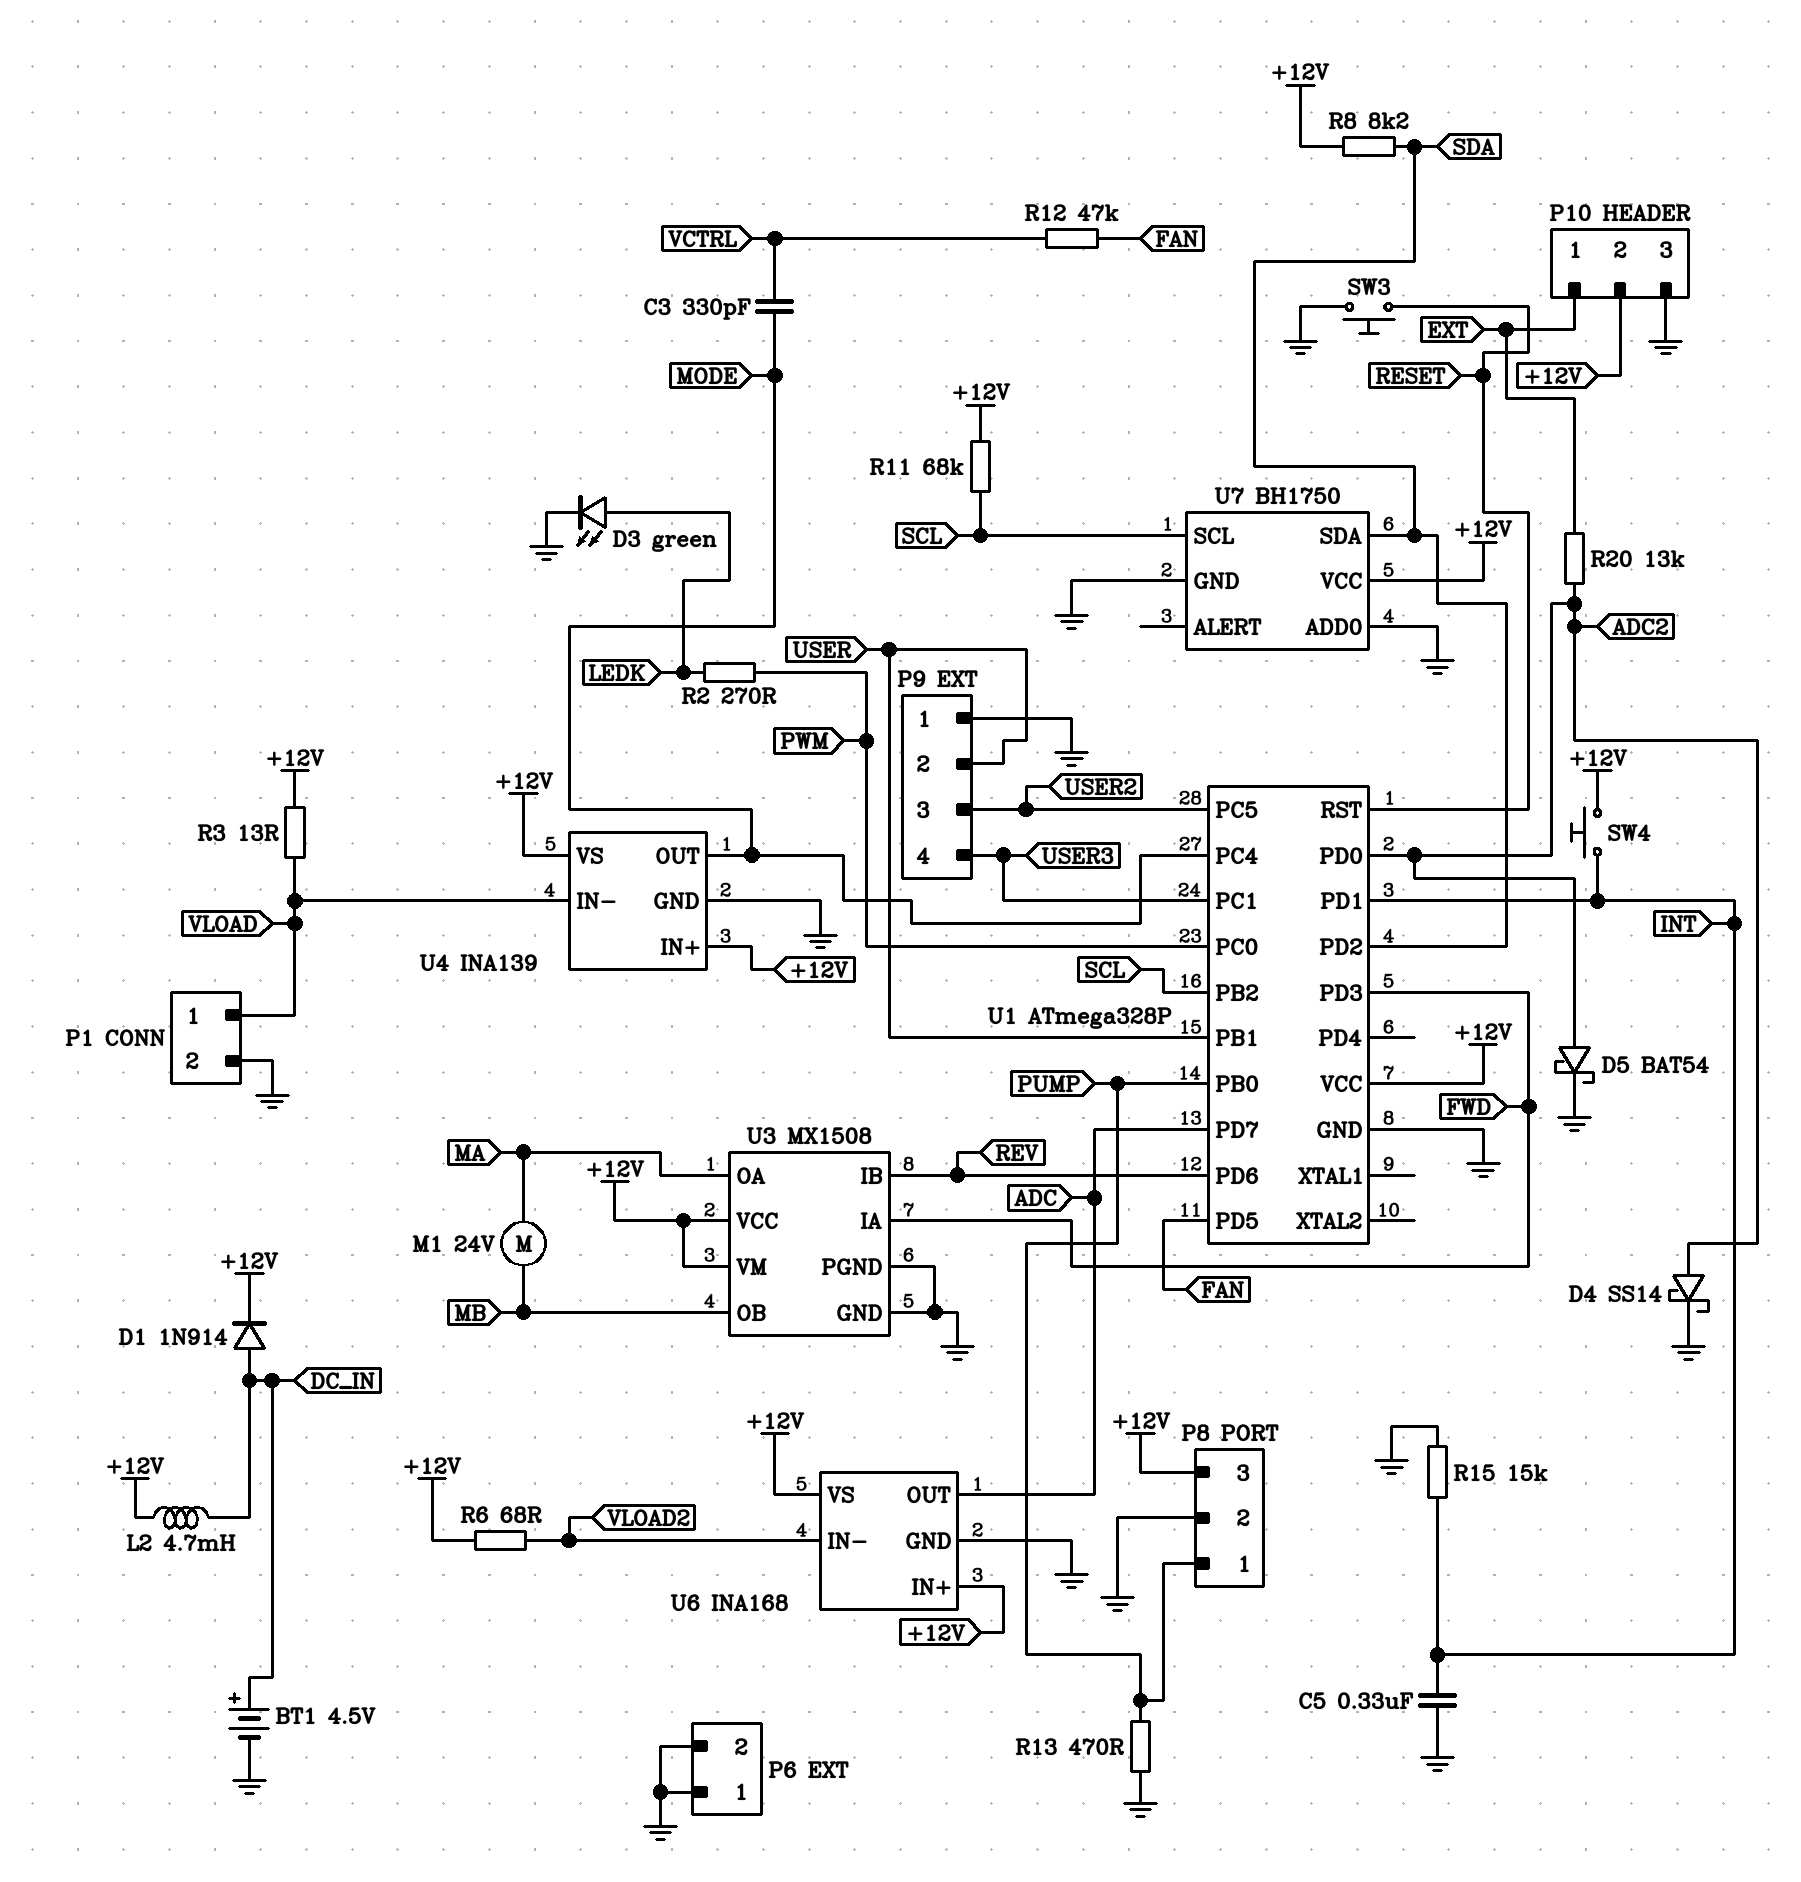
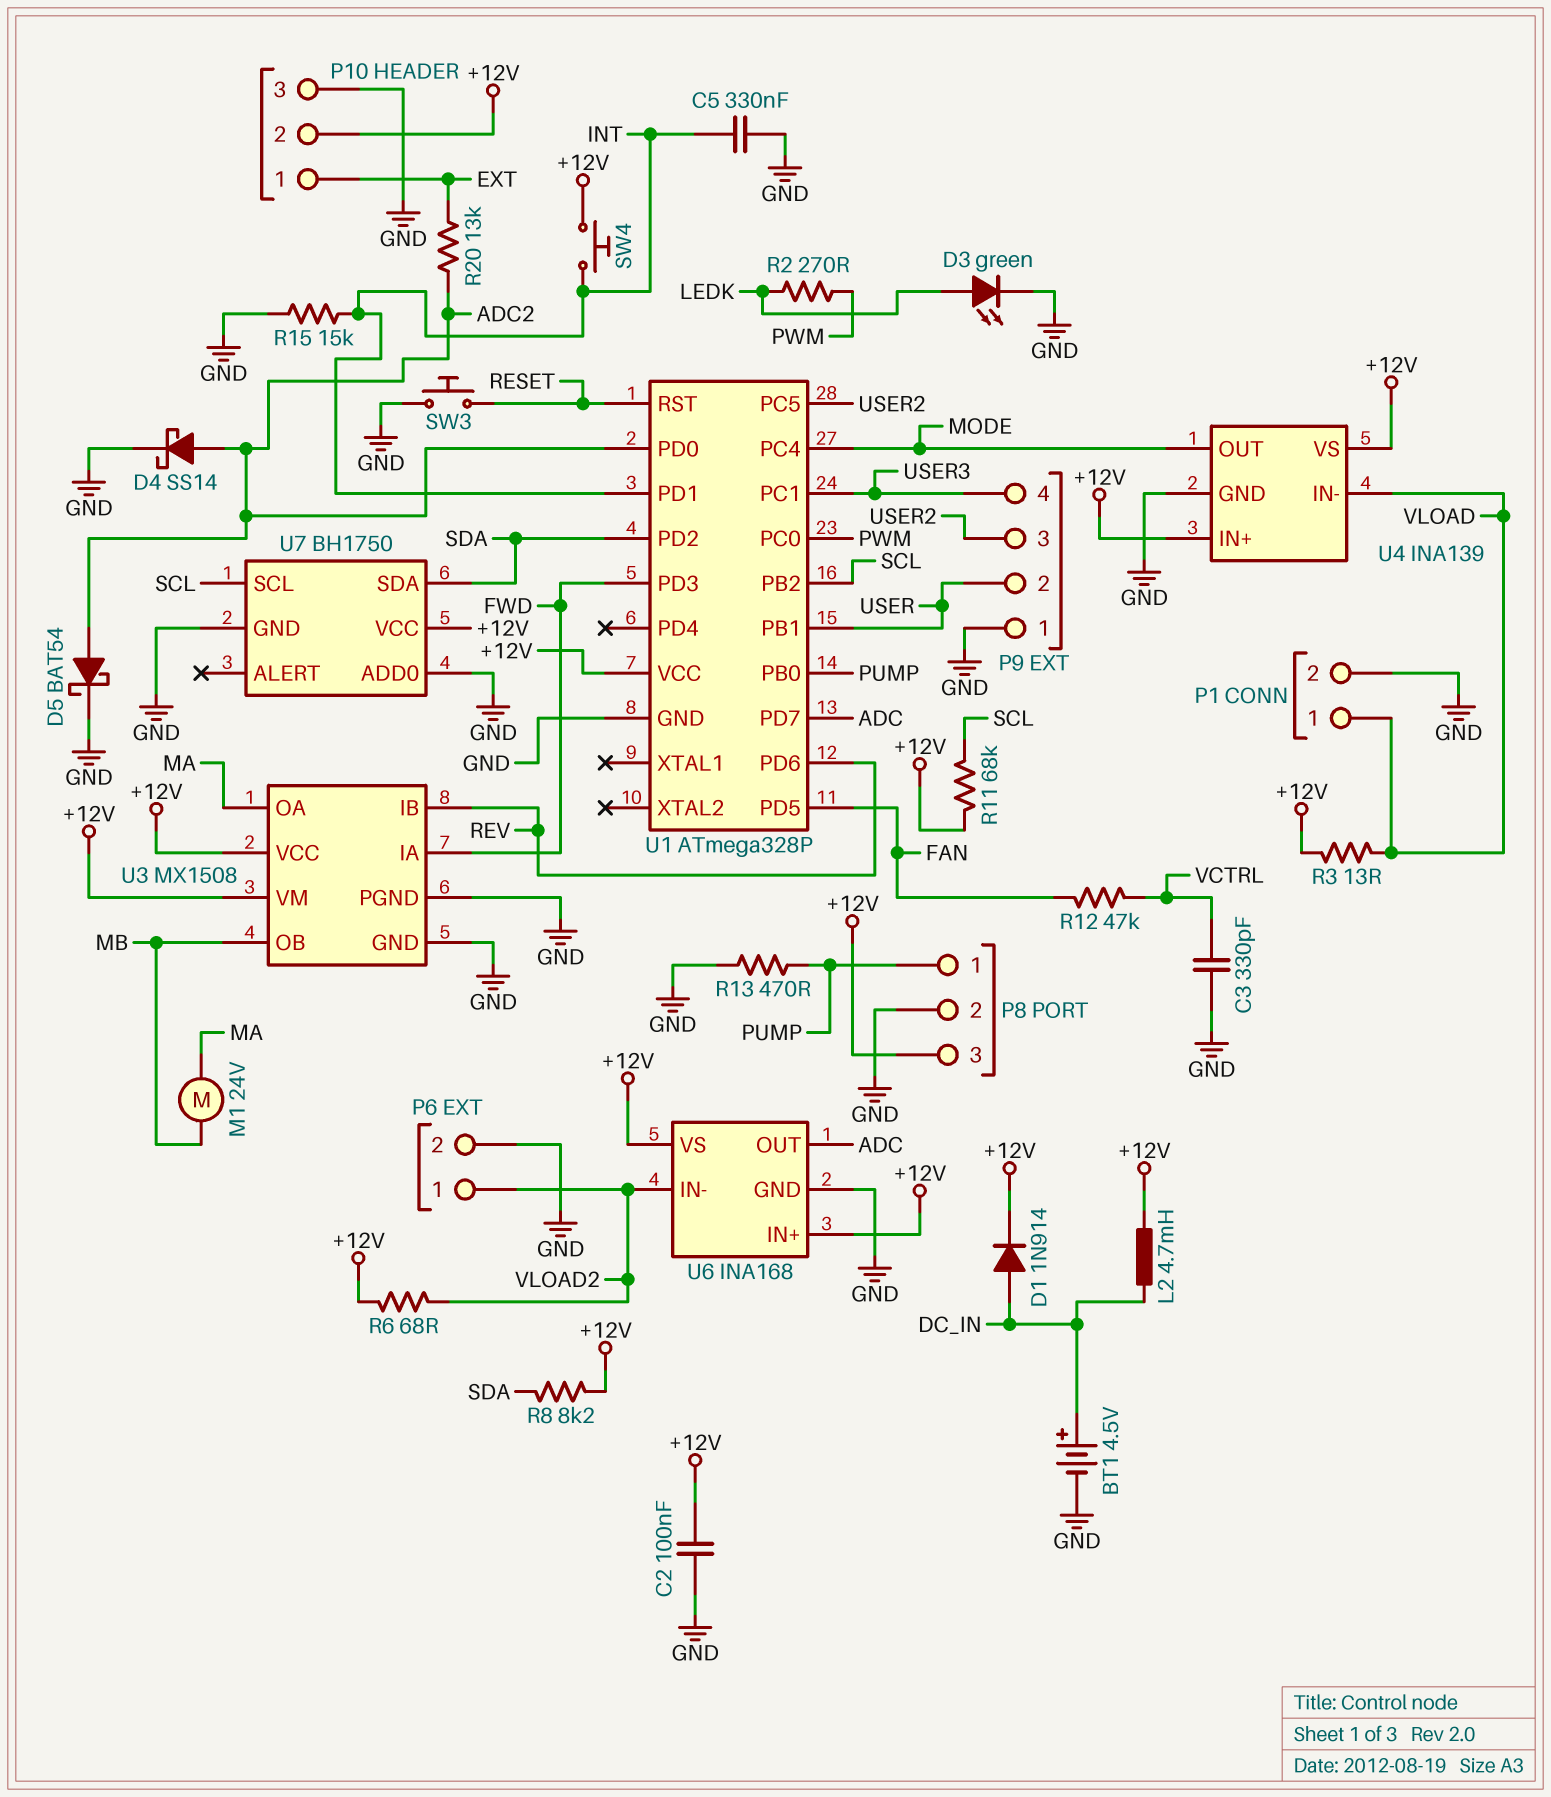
C2: none -> 100nF (+12V, GND)
C3: 330pF (MODE, VCTRL) -> 330pF (GND, VCTRL)
P6 pin 1: GND -> VLOAD2

